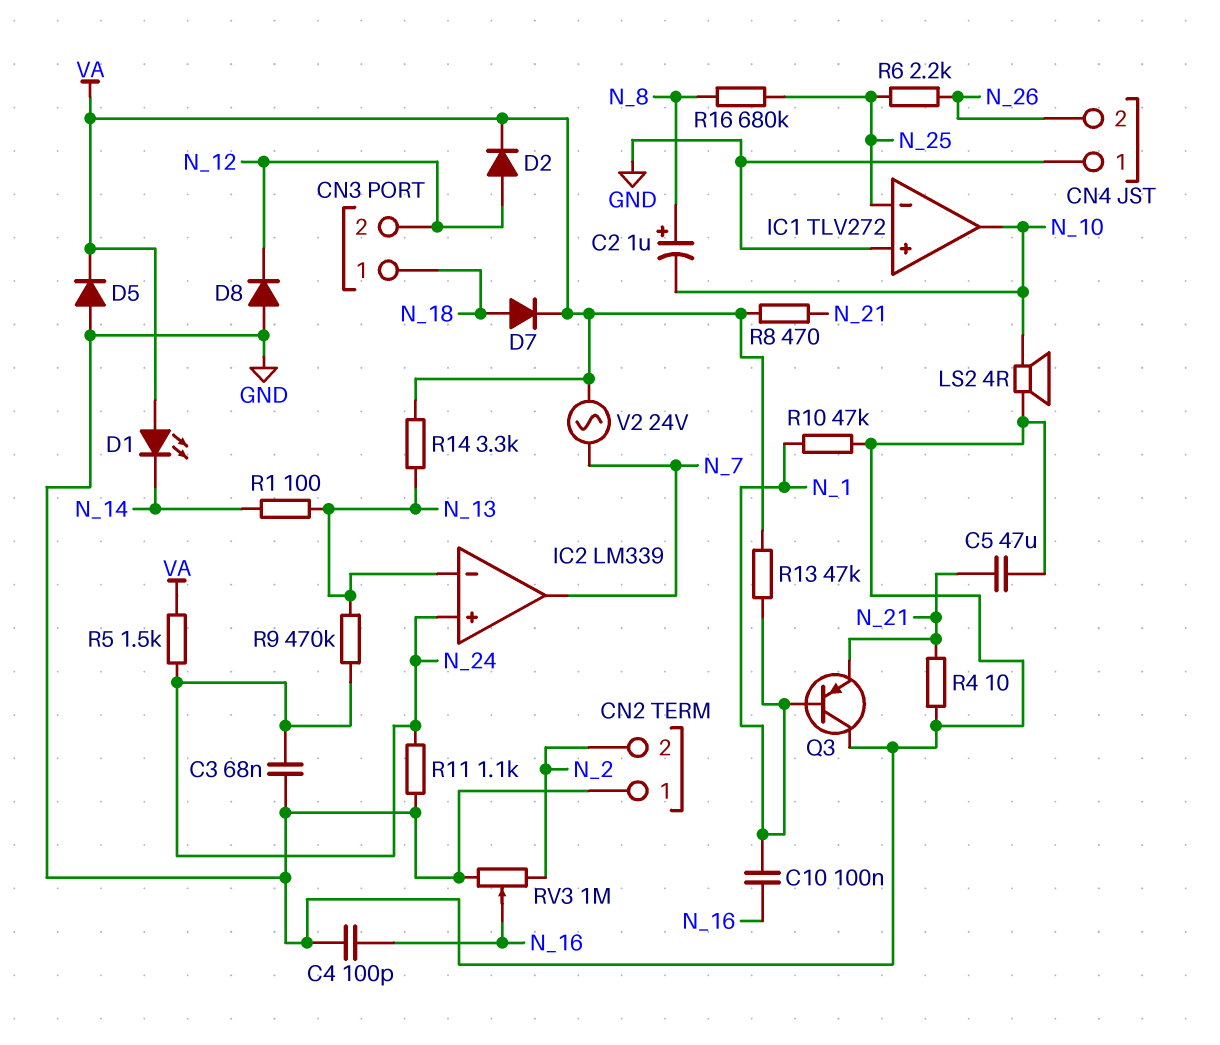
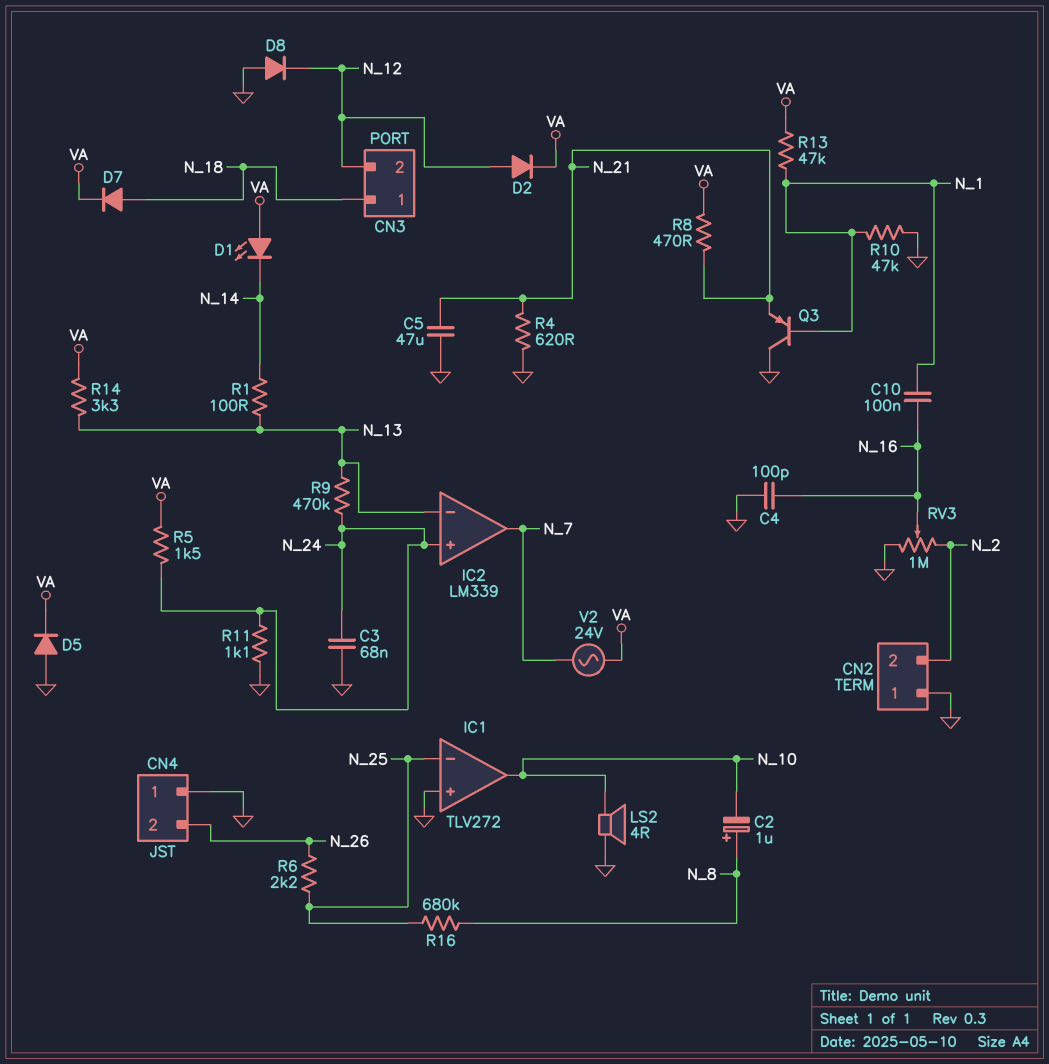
R4: 10 (GND, N_21) -> 620 (GND, N_21)

